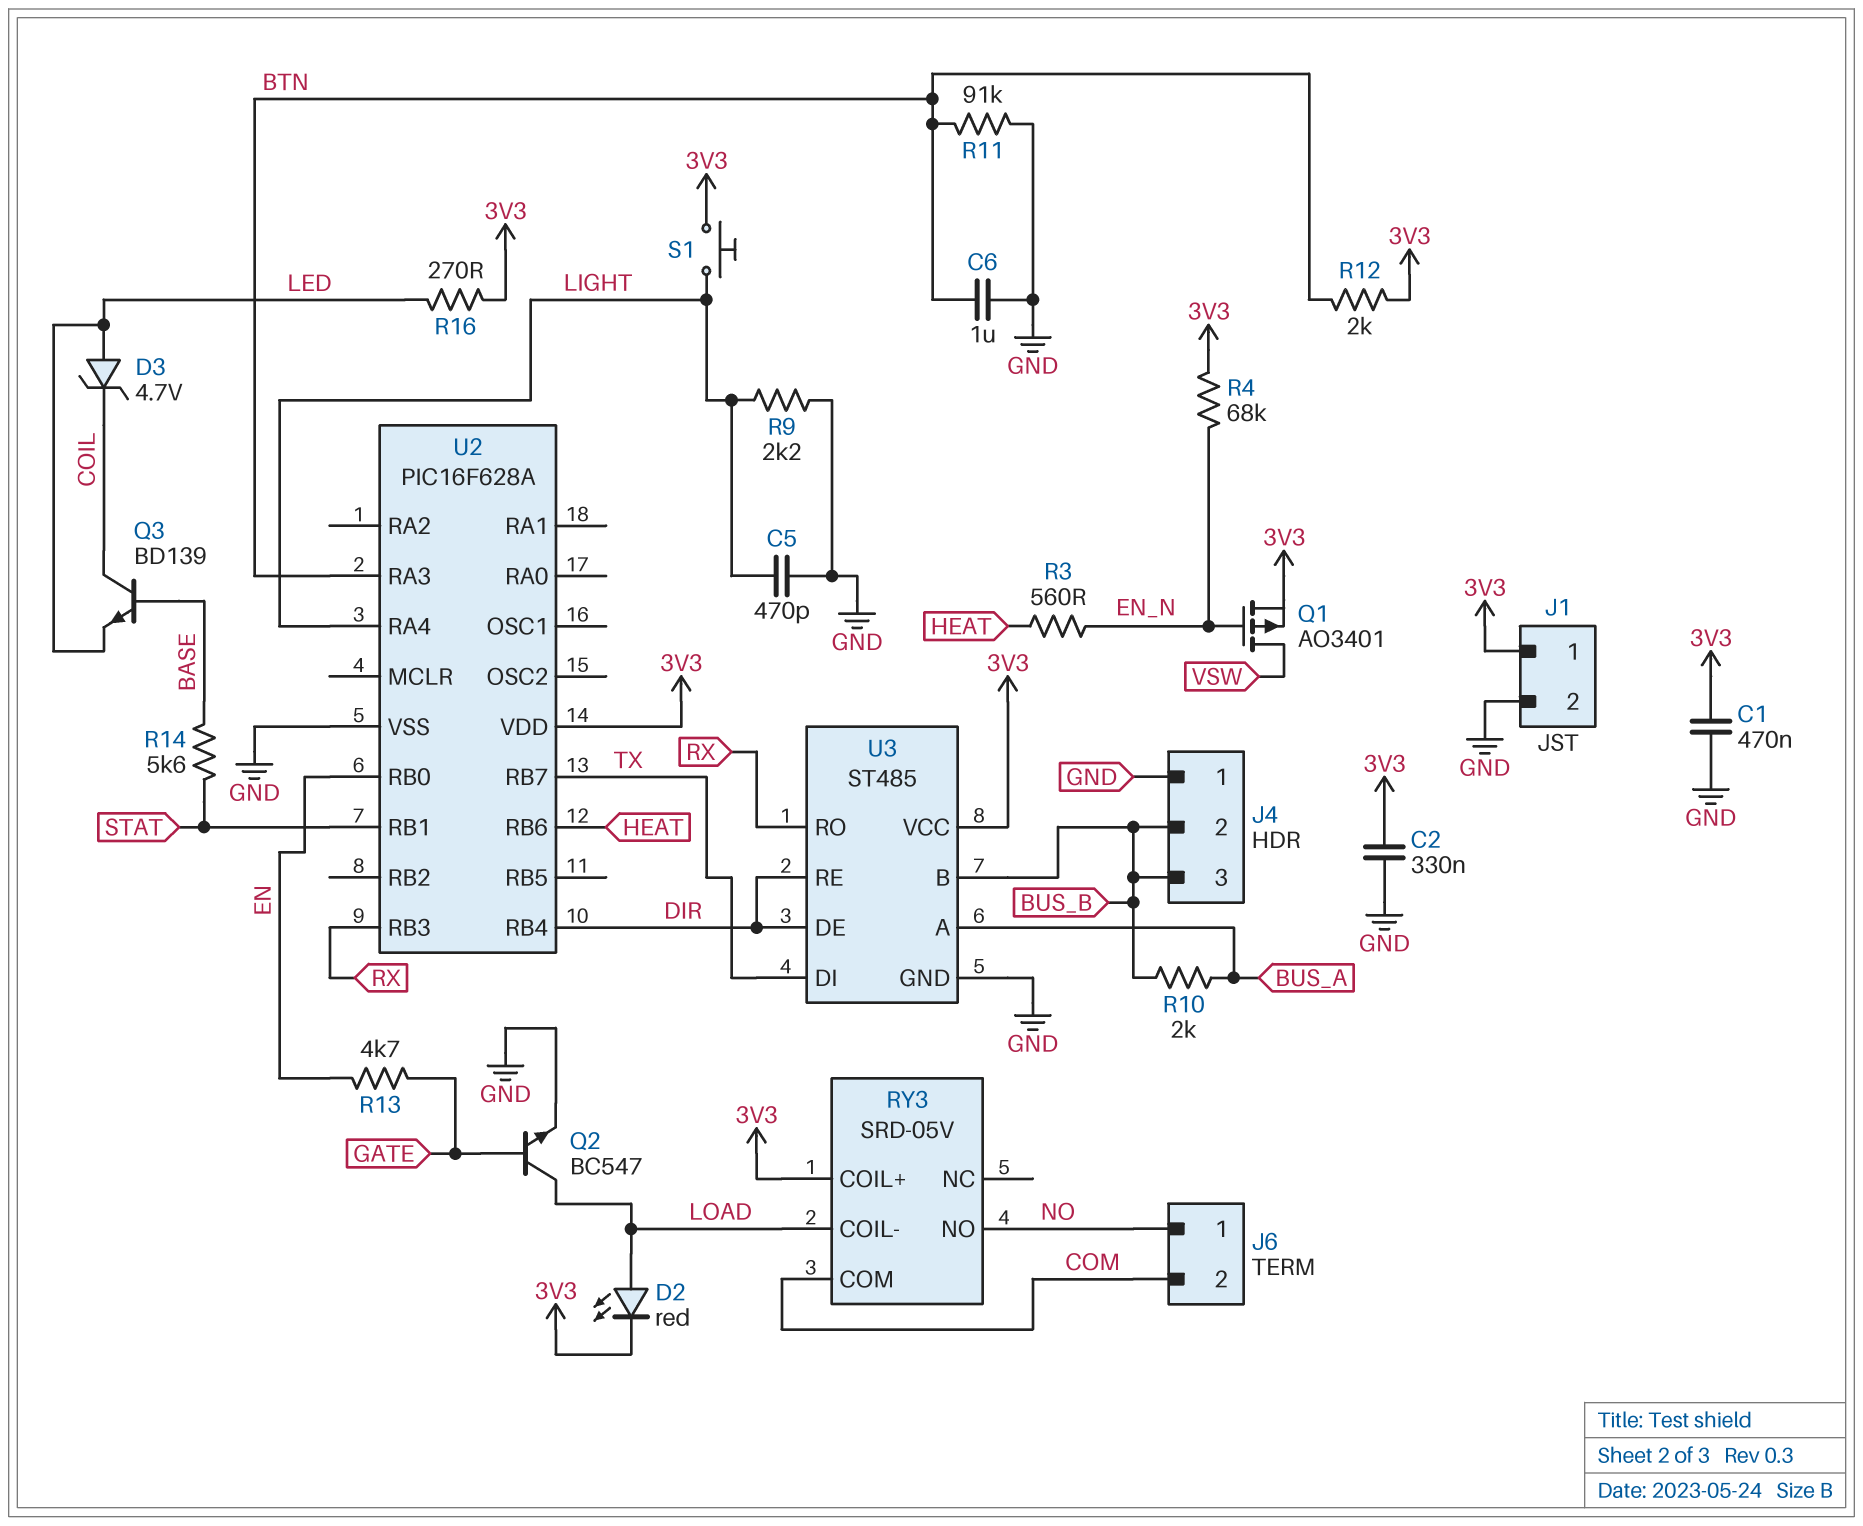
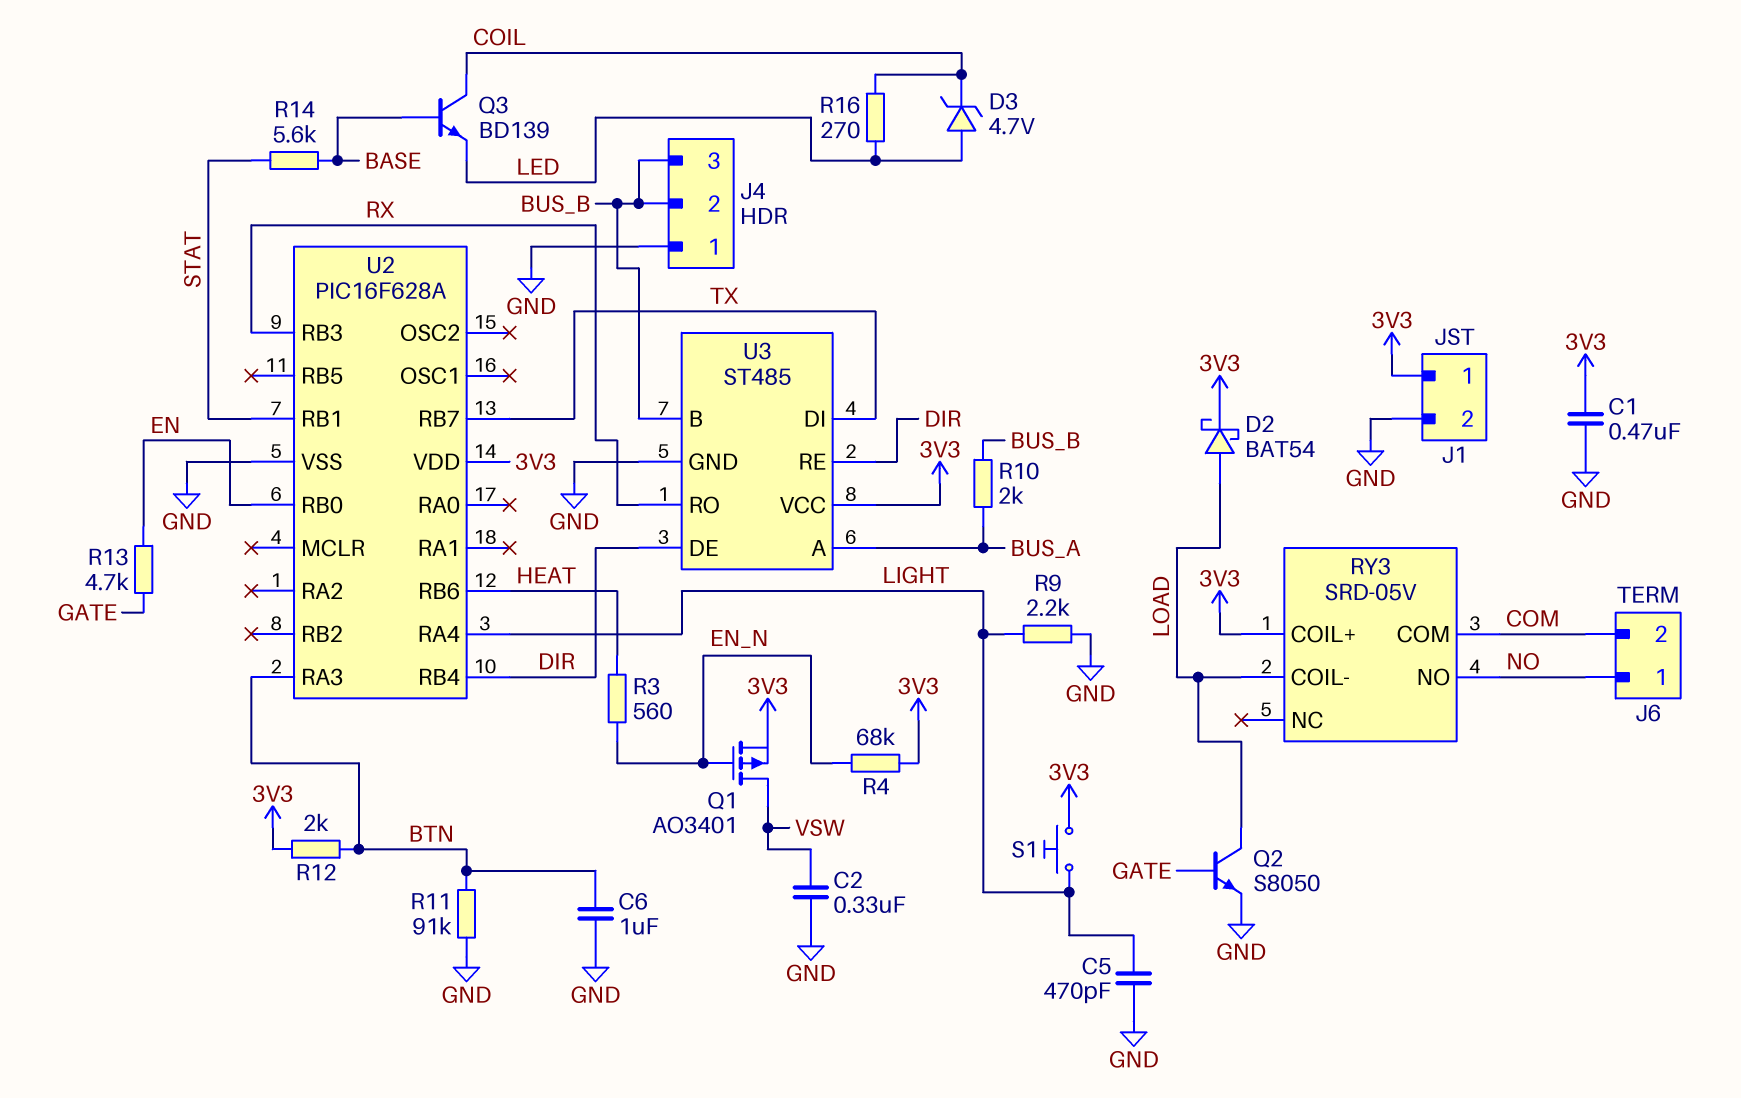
C2: 330nF (3V3, GND) -> 330nF (GND, VSW)
D2: LED red (A LOAD, K 3V3) -> schottky BAT54 (A LOAD, K 3V3)
Q2: NPN BC547 (B GATE, C LOAD, E GND) -> NPN S8050 (B GATE, C LOAD, E GND)
R16: 270 (3V3, LED) -> 270 (COIL, LED)

